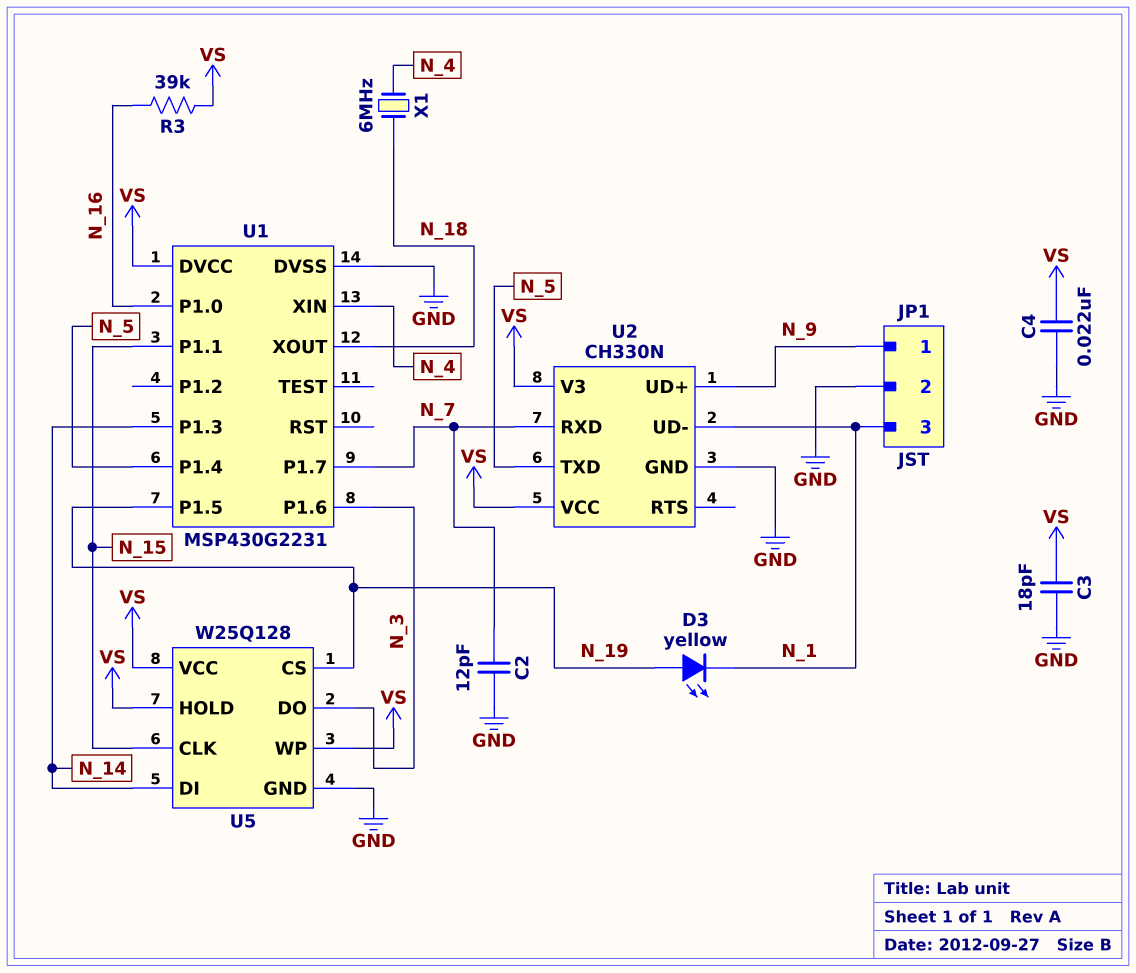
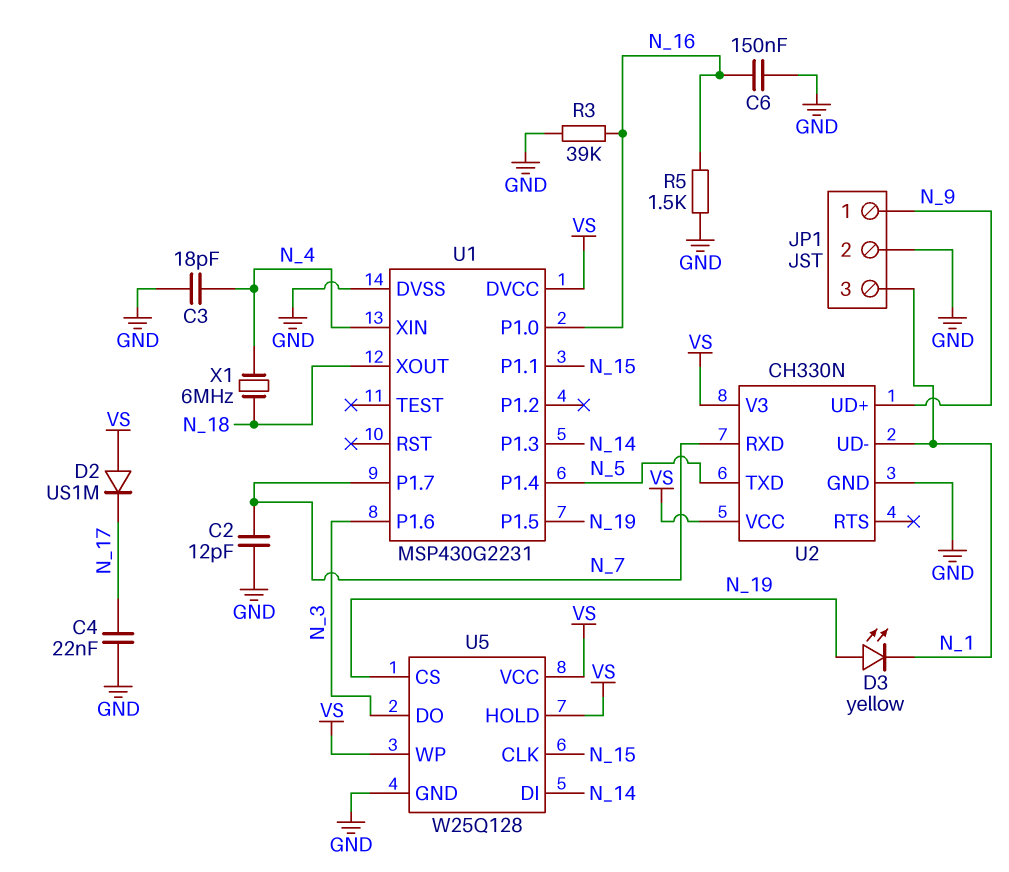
C3: 18pF (GND, VS) -> 18pF (GND, N_4)
C4: 22nF (GND, VS) -> 22nF (GND, N_17)
C6: none -> 150nF (GND, N_16)
D2: none -> diode US1M (A VS, K N_17)
R3: 39k (N_16, VS) -> 39k (GND, N_16)
R5: none -> 1.5k (GND, N_16)

